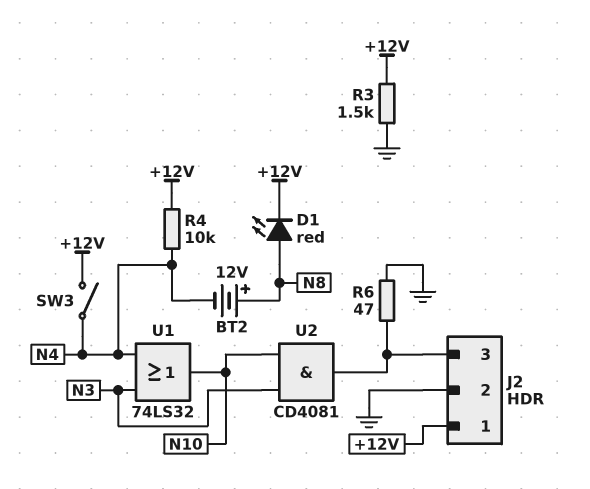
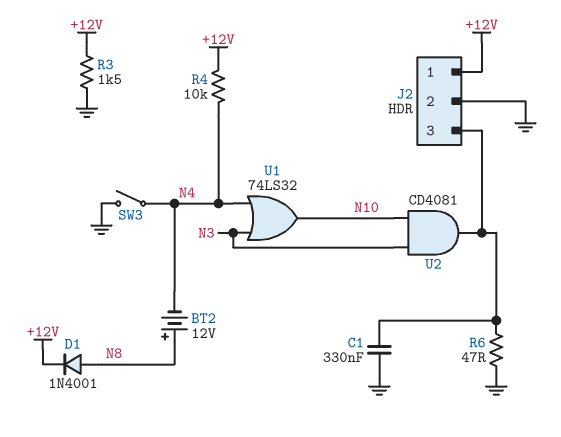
C1: none -> 330nF (GND, J2/3)
D1: LED red (A N8, K +12V) -> diode 1N4001 (A N8, K +12V)
SW3: switch (+12V, N4) -> switch (GND, N4)

